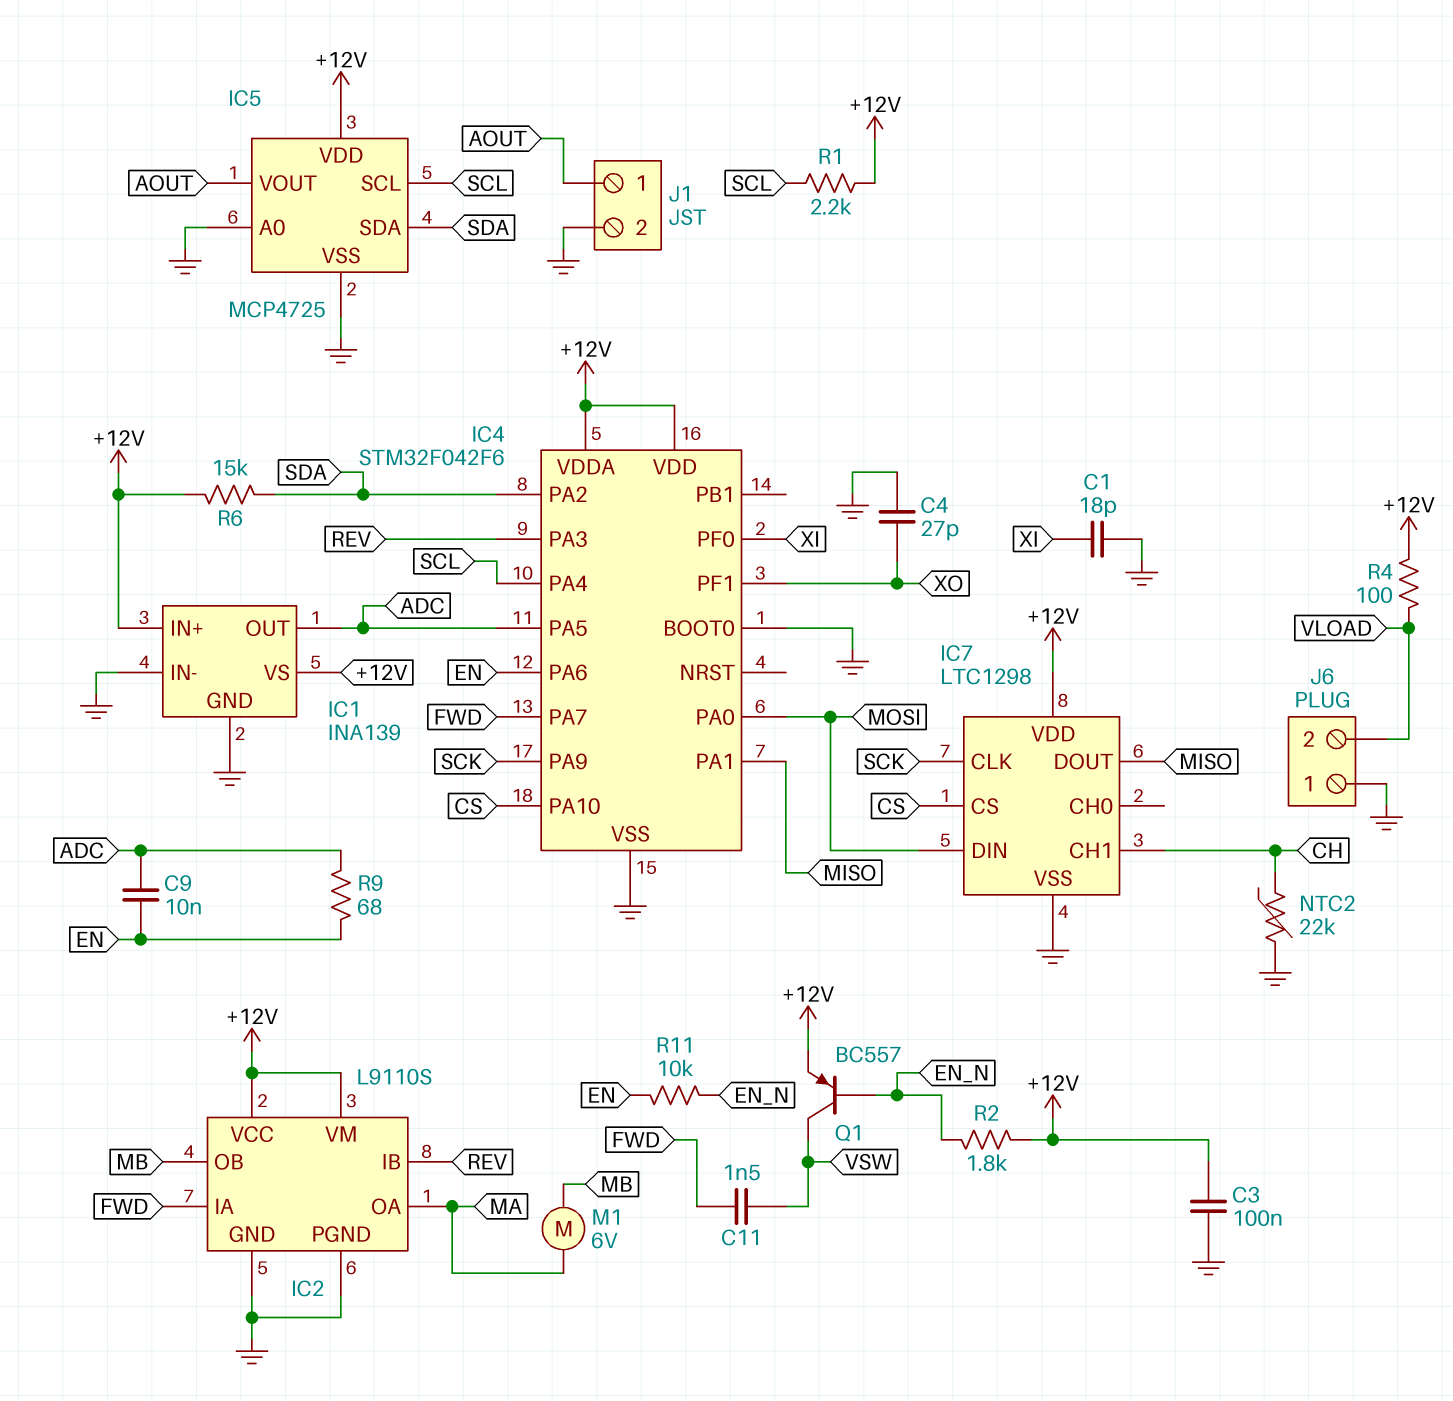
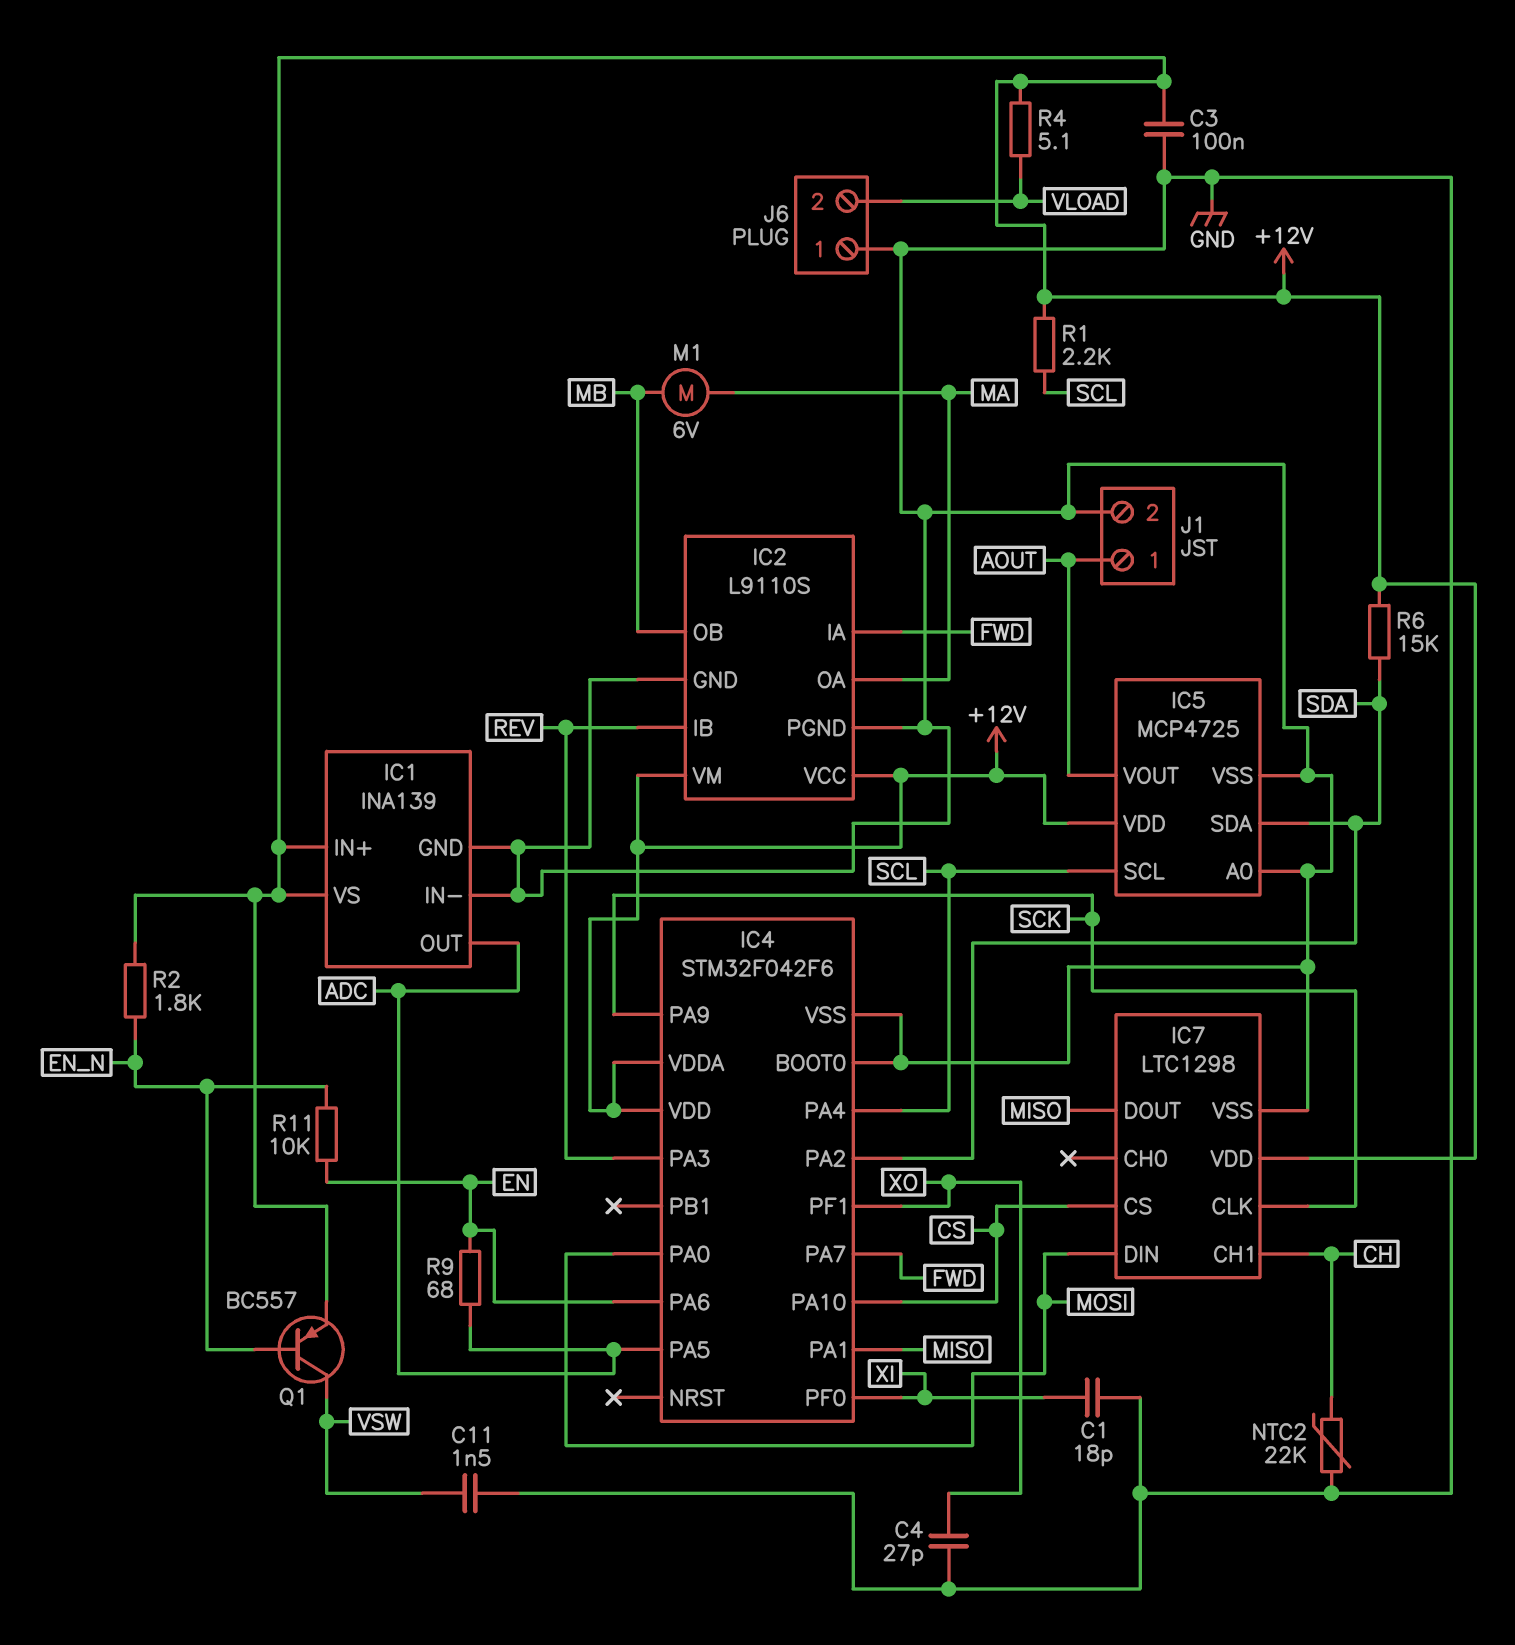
C9: 10nF (ADC, EN) -> none
C11: 1.5nF (FWD, VSW) -> 1.5nF (GND, VSW)
R4: 100 (+12V, VLOAD) -> 5.1 (+12V, VLOAD)

